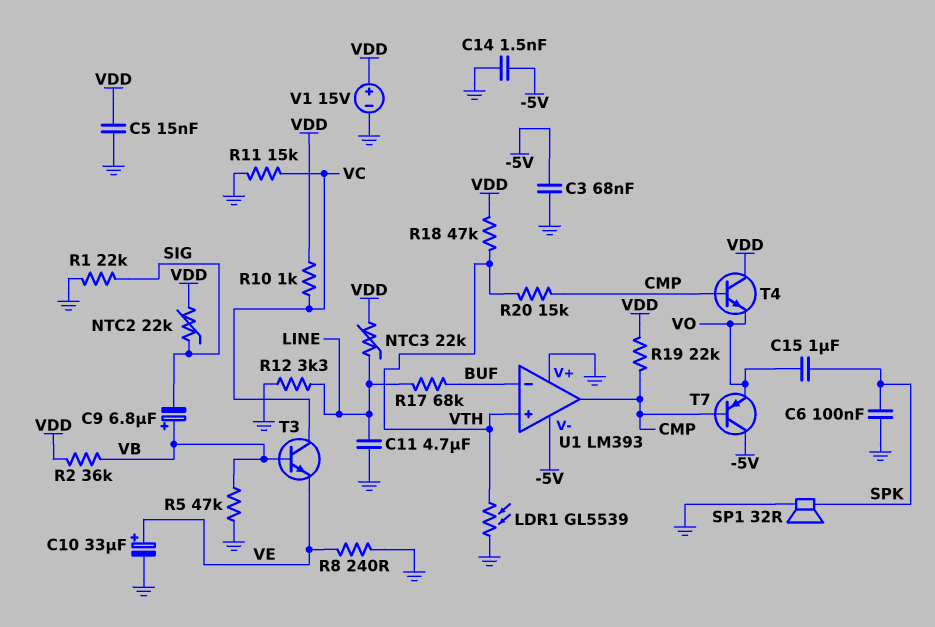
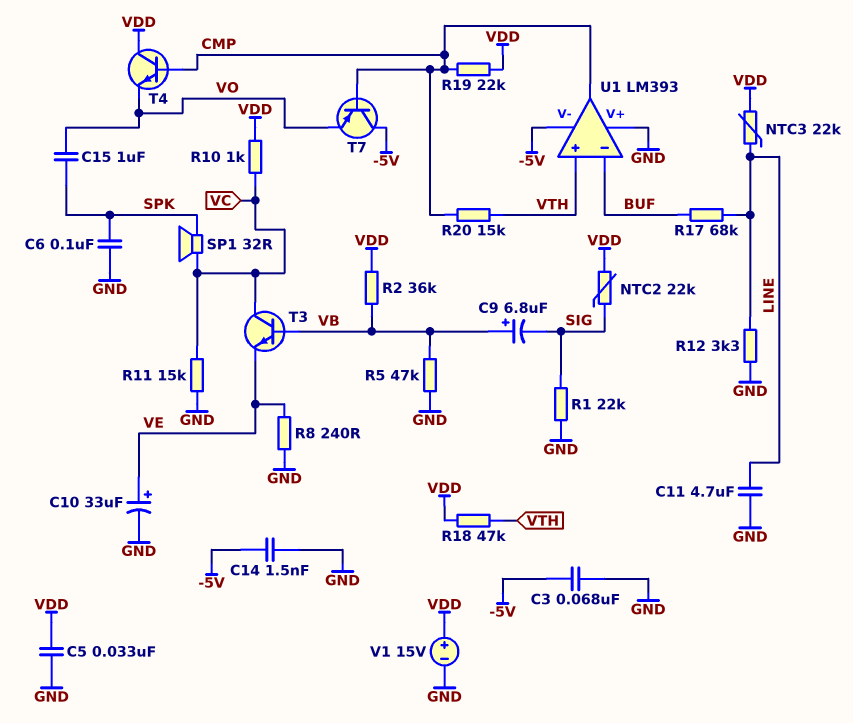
C5: 15nF (GND, VDD) -> 33nF (GND, VDD)
LDR1: GL5539 (GND, VTH) -> none
SP1: speaker 32R (GND, SPK) -> speaker 32R (SPK, VC)

